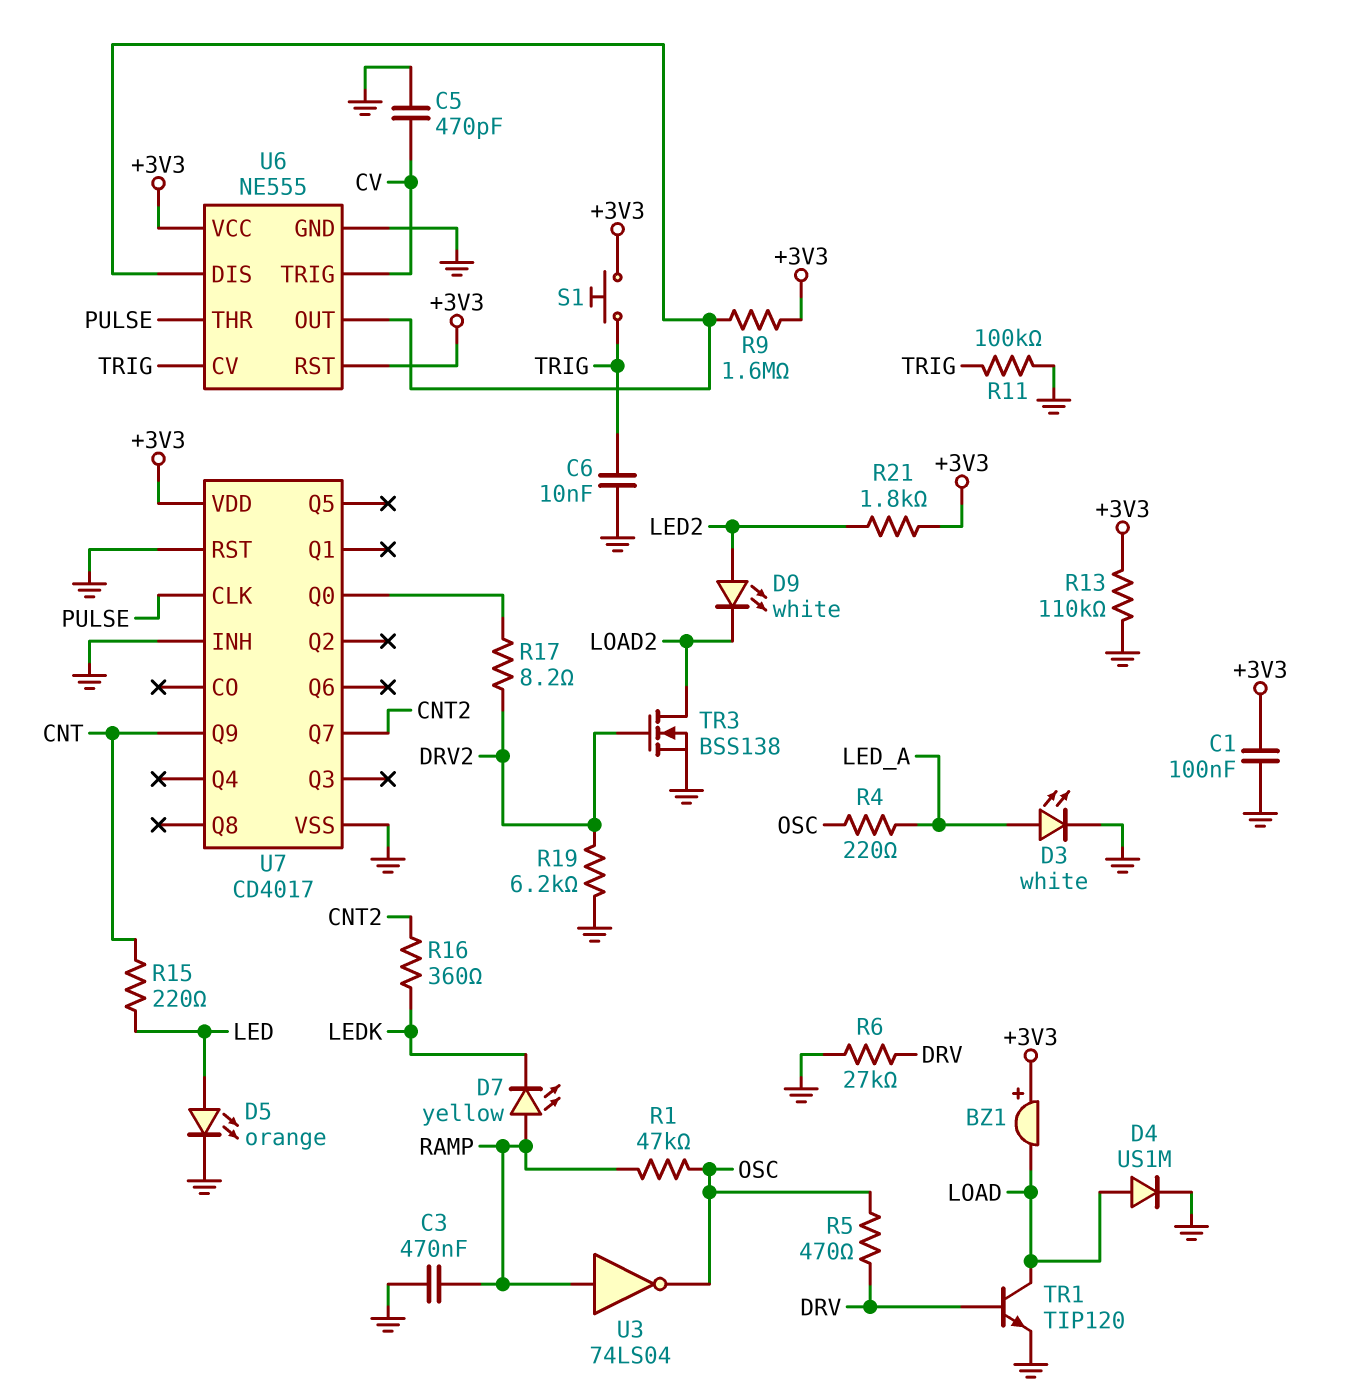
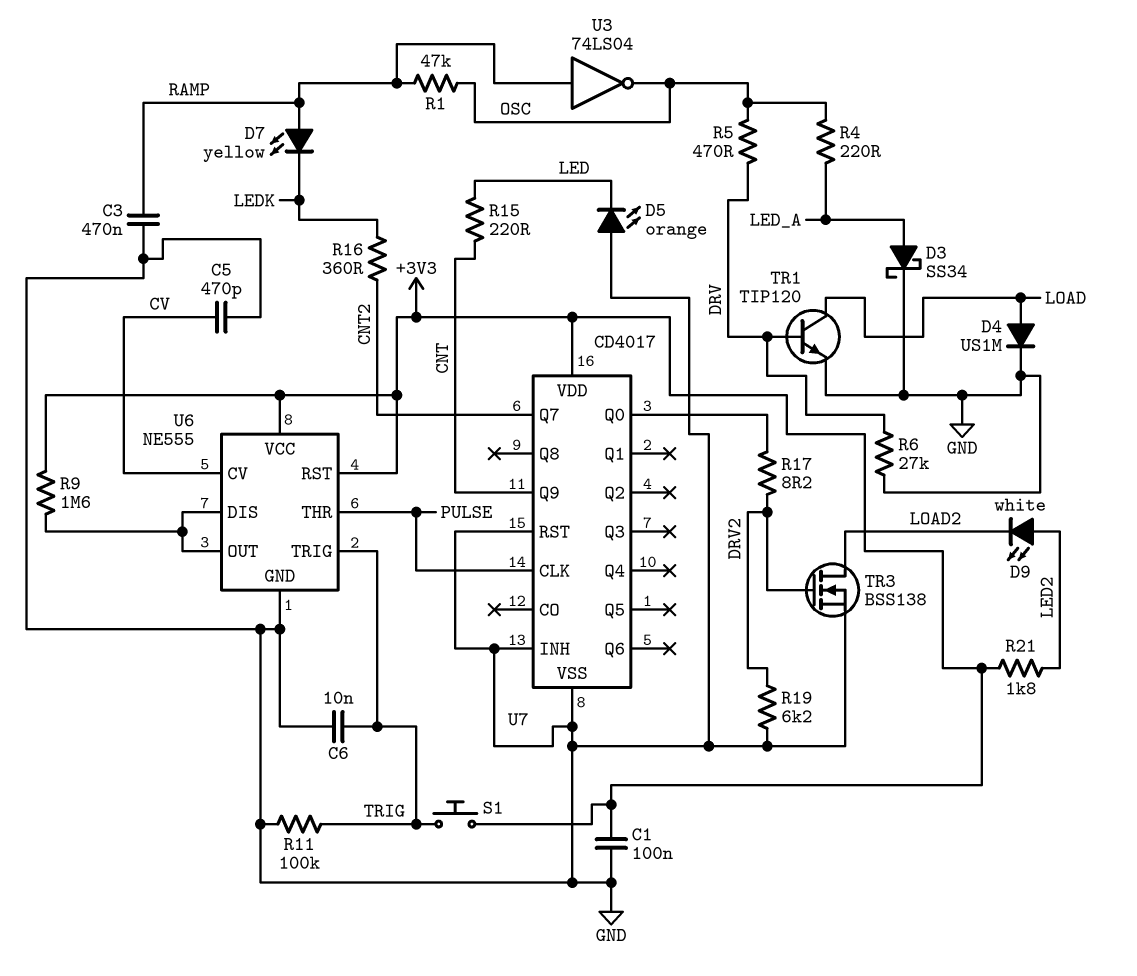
BZ1: buzzer (plus +3V3, minus LOAD) -> none
D3: LED white (A LED_A, K GND) -> schottky SS34 (A LED_A, K GND)
D5: LED orange (A LED, K GND) -> LED orange (A GND, K LED)
R13: 110k (+3V3, GND) -> none
U6 pin CV: TRIG -> CV
U6 pin TRIG: CV -> TRIG

